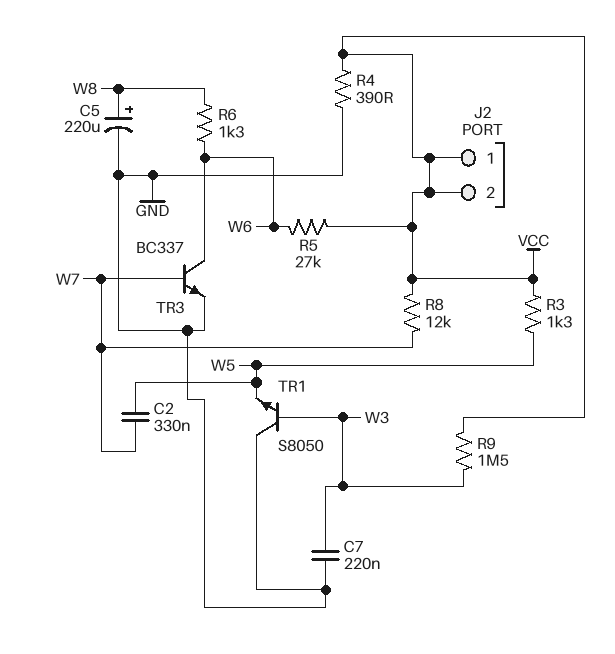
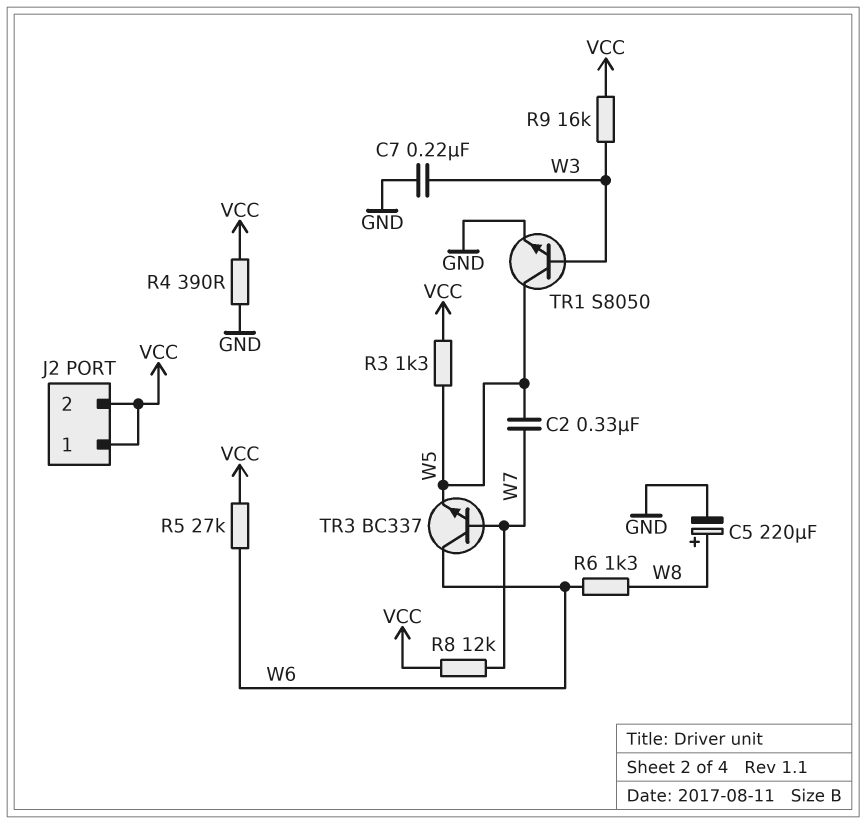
R9: 1.5M (VCC, W3) -> 16k (VCC, W3)
TR1: NPN S8050 (B W3, C GND, E W5) -> NPN S8050 (B W3, C W5, E GND)
TR3: NPN BC337 (B W7, C W6, E GND) -> NPN BC337 (B W7, C W6, E W5)

